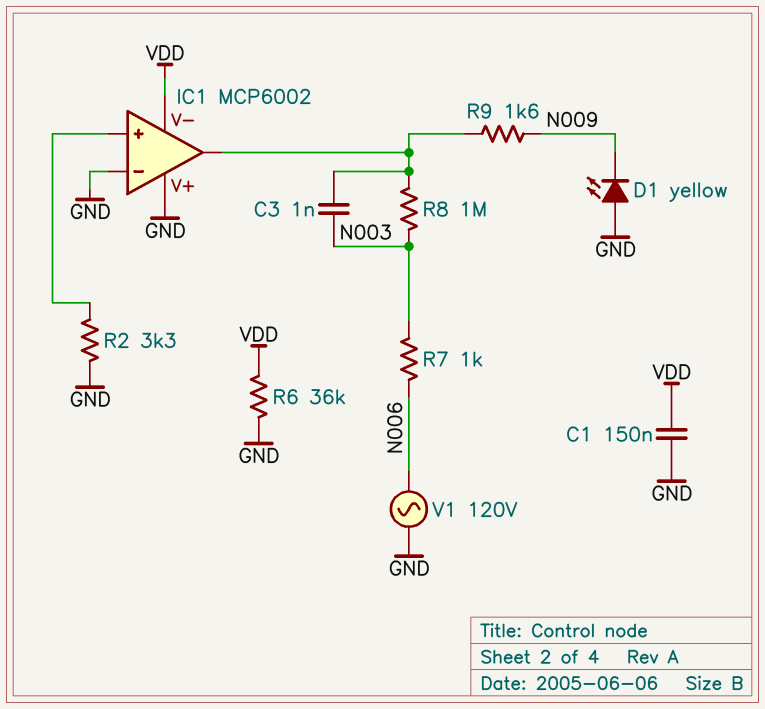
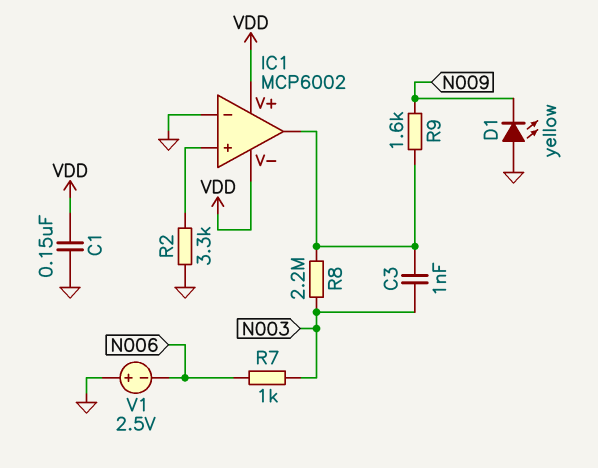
IC1 pin V+: GND -> VDD
R6: 36k (GND, VDD) -> none
R8: 1M (IC1/out, N003) -> 2.2M (IC1/out, N003)
V1: AC 120V (GND, N006) -> 2.5V (plus GND, minus N006)

